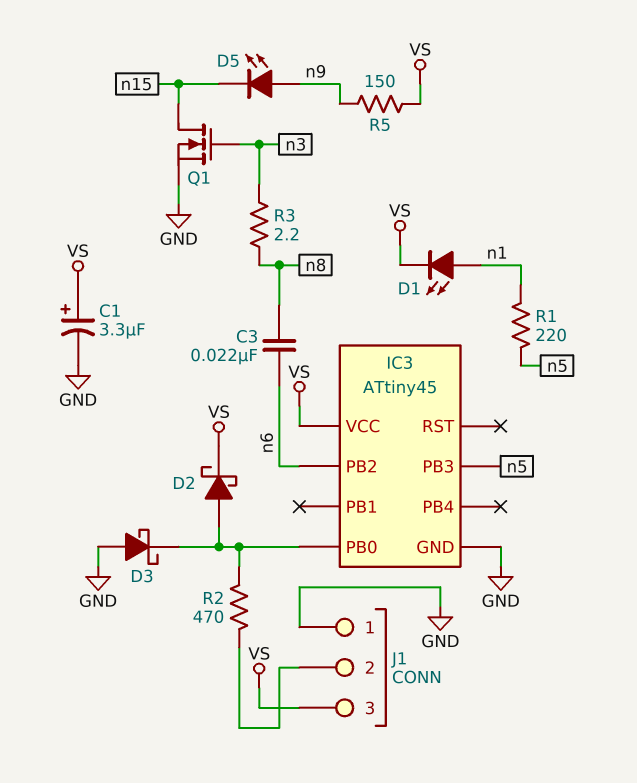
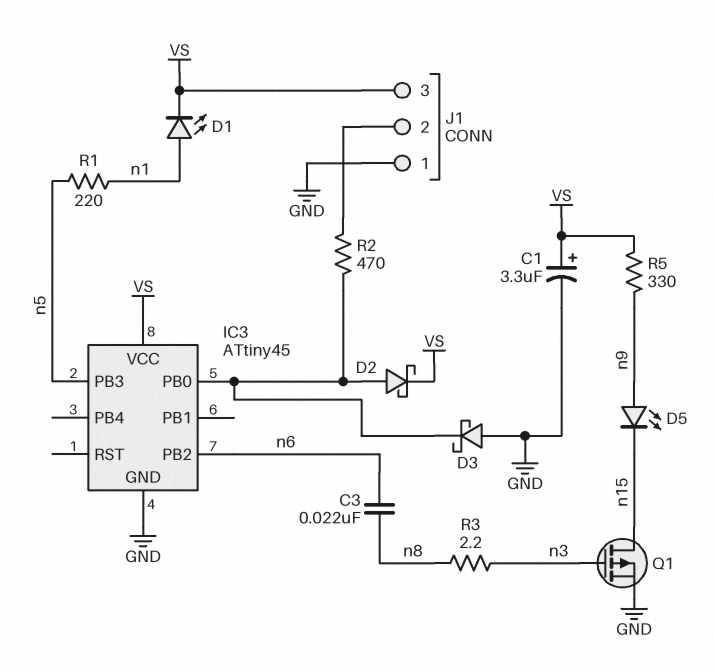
Q1: NMOS (G n3, D n15, S GND) -> PMOS (G n3, D n15, S GND)
R5: 150 (VS, n9) -> 330 (VS, n9)

